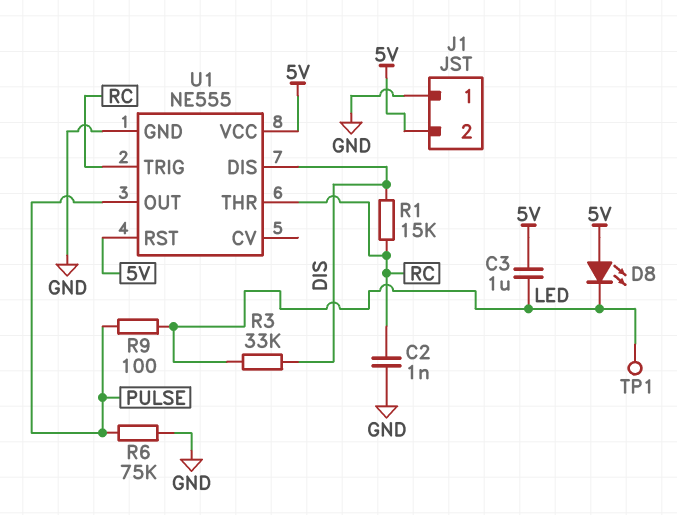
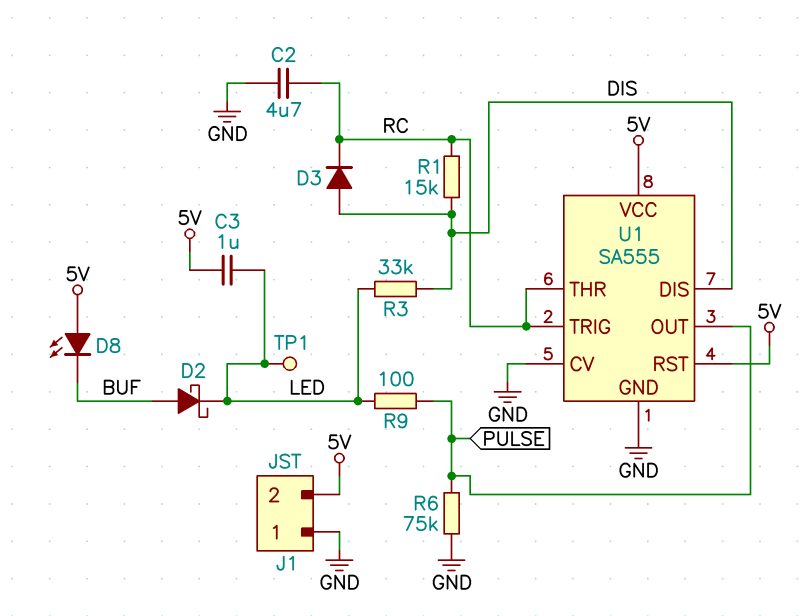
C2: 1nF (GND, RC) -> 4.7uF (GND, RC)
D2: none -> schottky (A BUF, K LED)
D3: none -> diode (A DIS, K RC)
D8: LED (A 5V, K LED) -> LED (A 5V, K BUF)
U1: NE555 -> SA555
U1 pin CV: none -> GND

